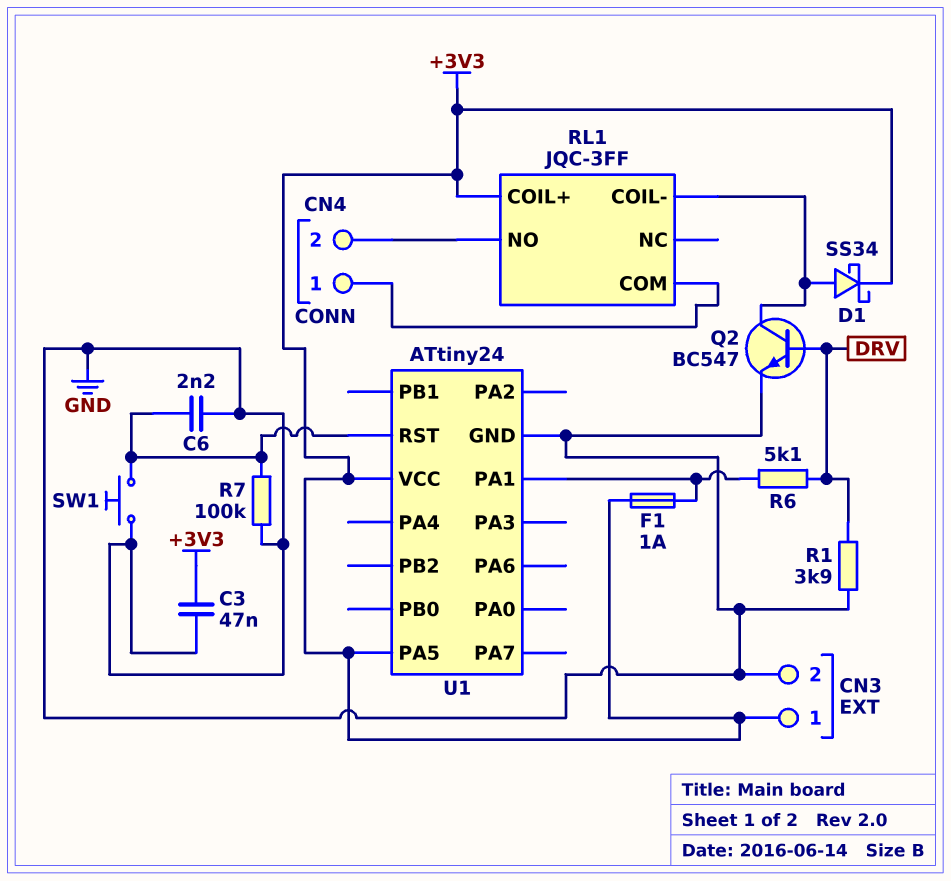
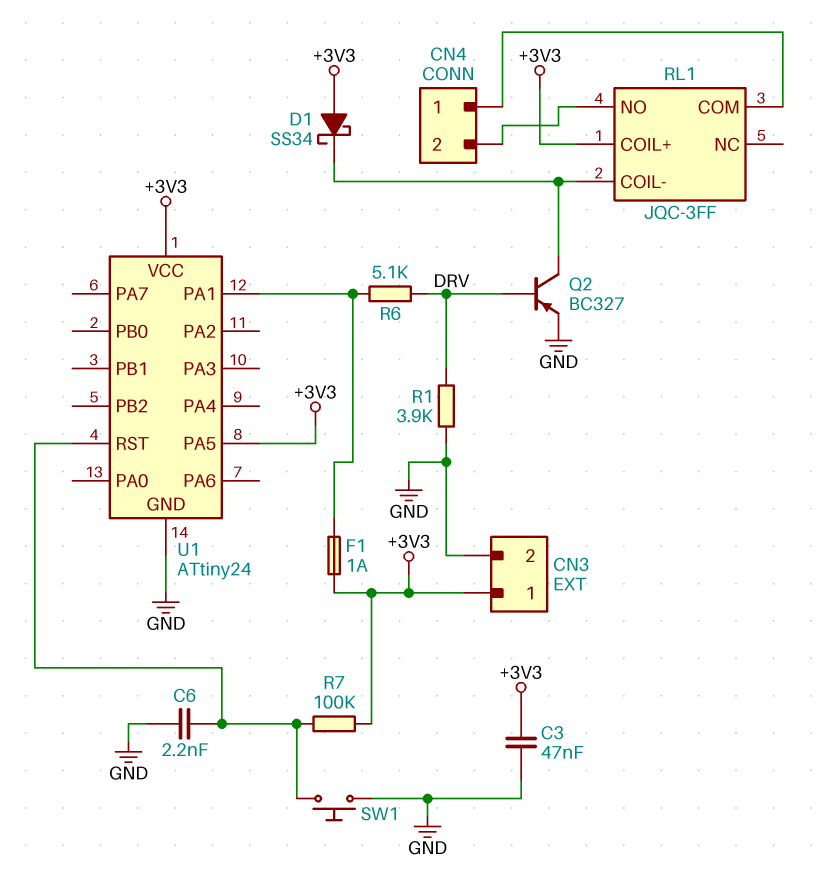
D1: schottky SS34 (A RL1/COIL-, K +3V3) -> schottky SS34 (A +3V3, K RL1/COIL-)
Q2: NPN BC547 (B DRV, C RL1/COIL-, E GND) -> PNP BC327 (B DRV, C RL1/COIL-, E GND)
R7: 100k (GND, U1/RST) -> 100k (+3V3, U1/RST)

